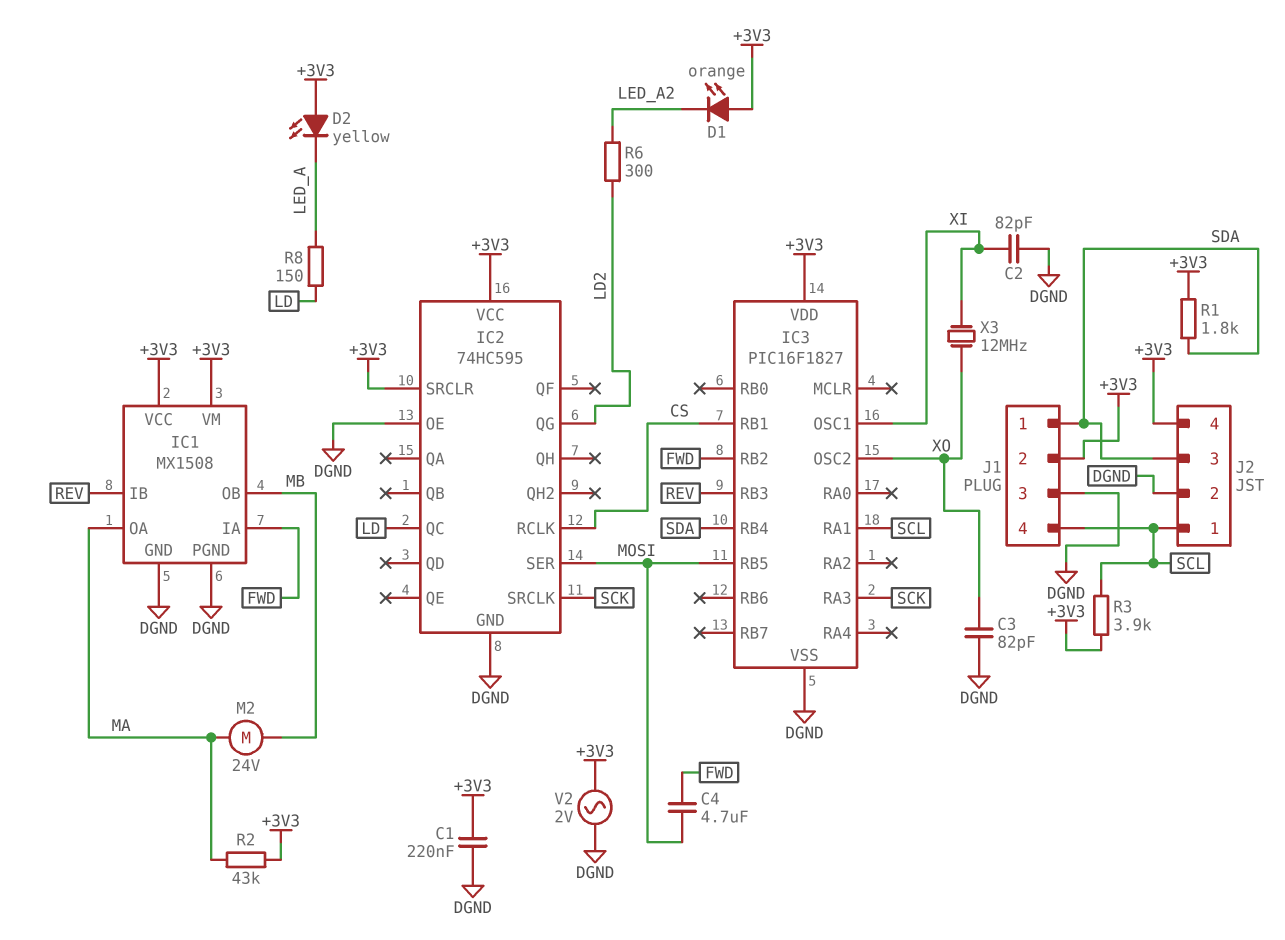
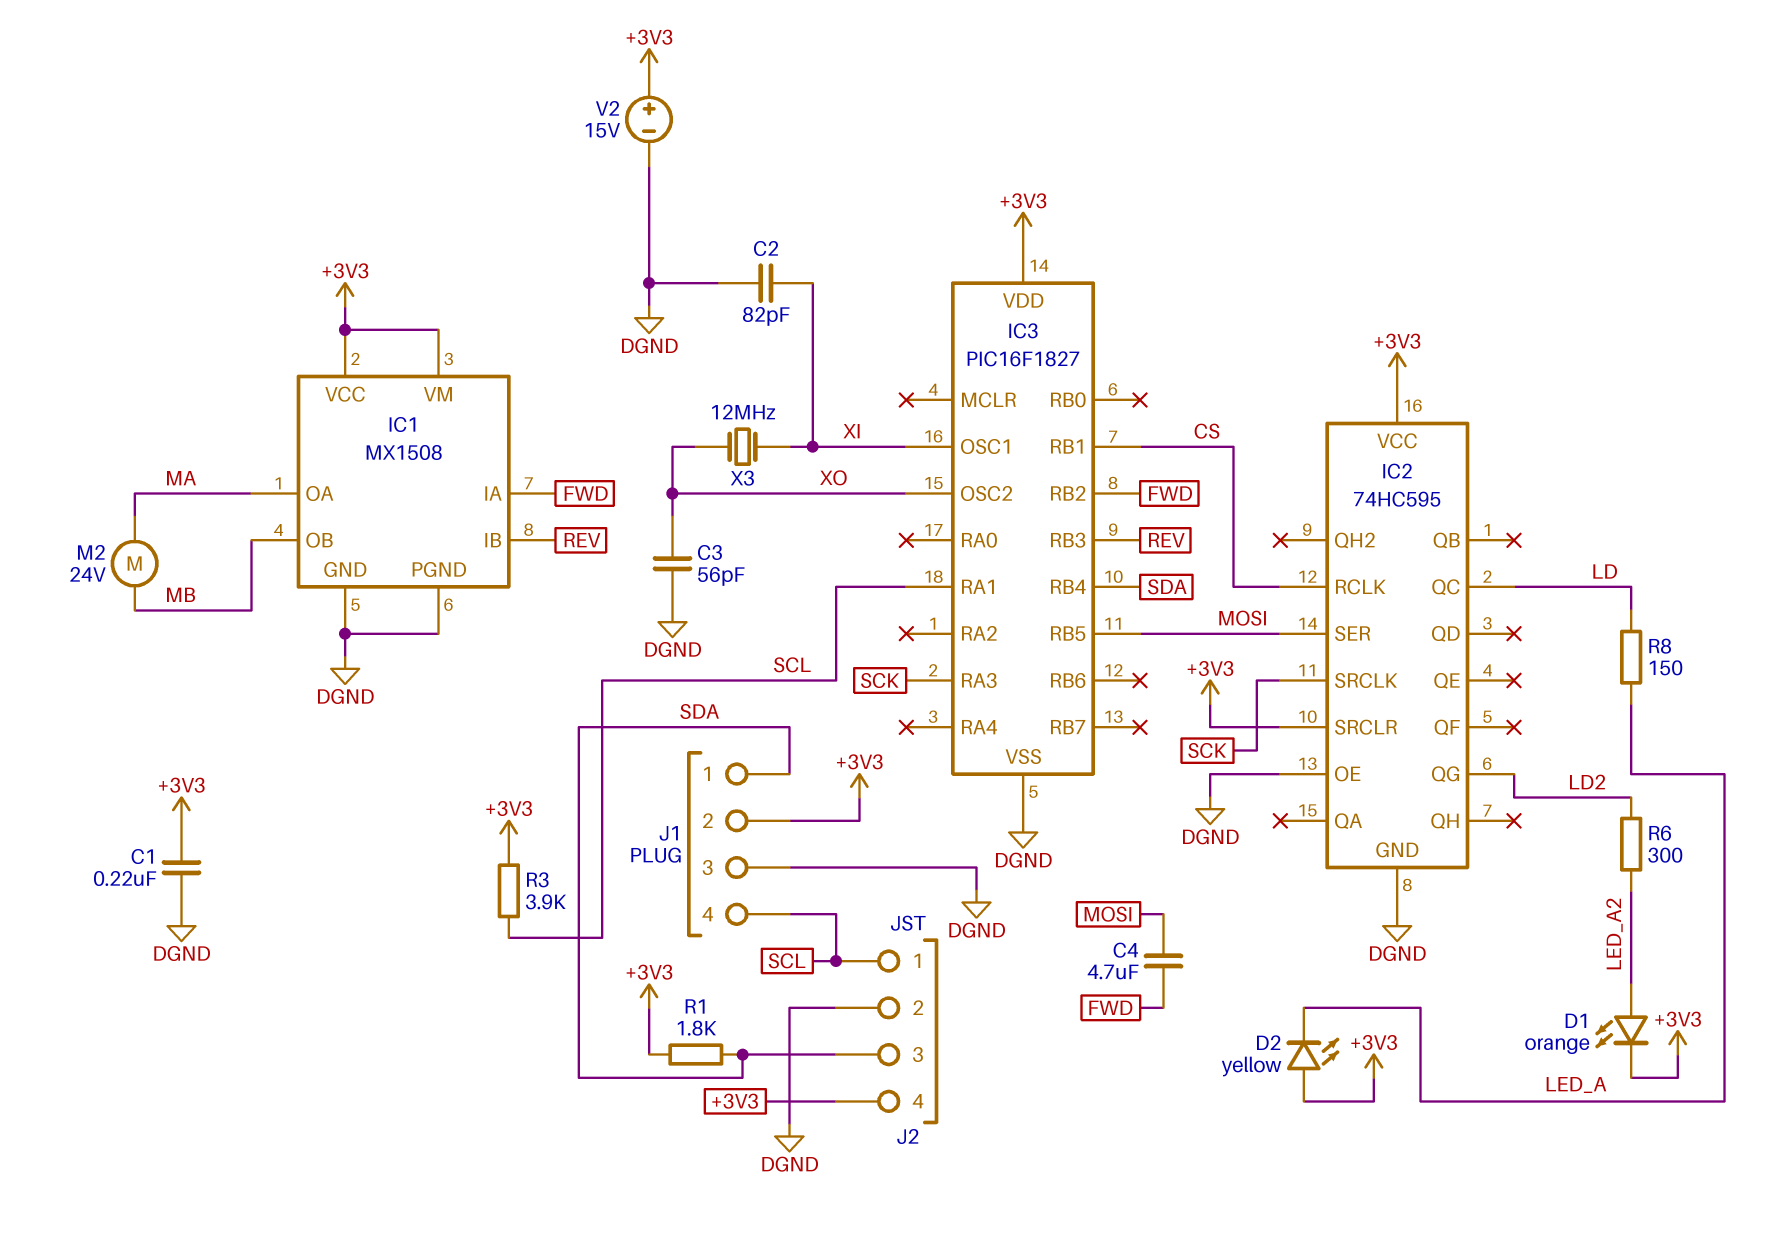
C3: 82pF (DGND, XO) -> 56pF (DGND, XO)
D1: LED orange (A +3V3, K LED_A2) -> LED orange (A LED_A2, K +3V3)
R2: 43k (+3V3, MA) -> none
V2: AC 2V (+3V3, DGND) -> 15V (plus +3V3, minus DGND)

